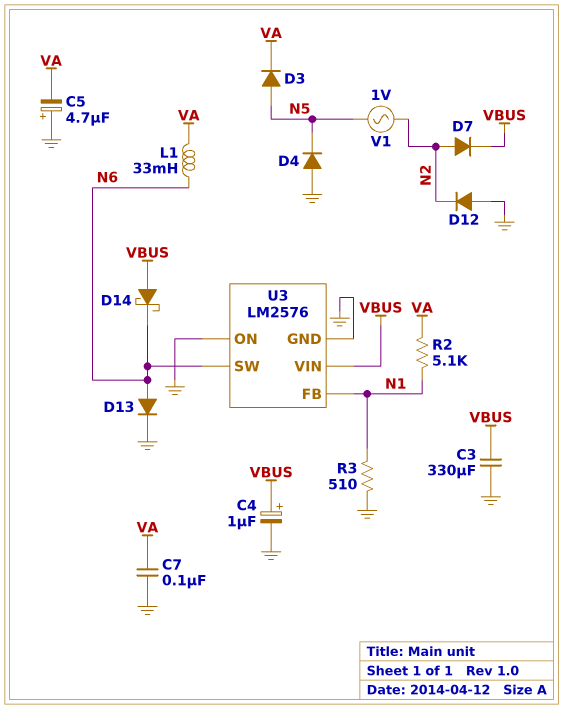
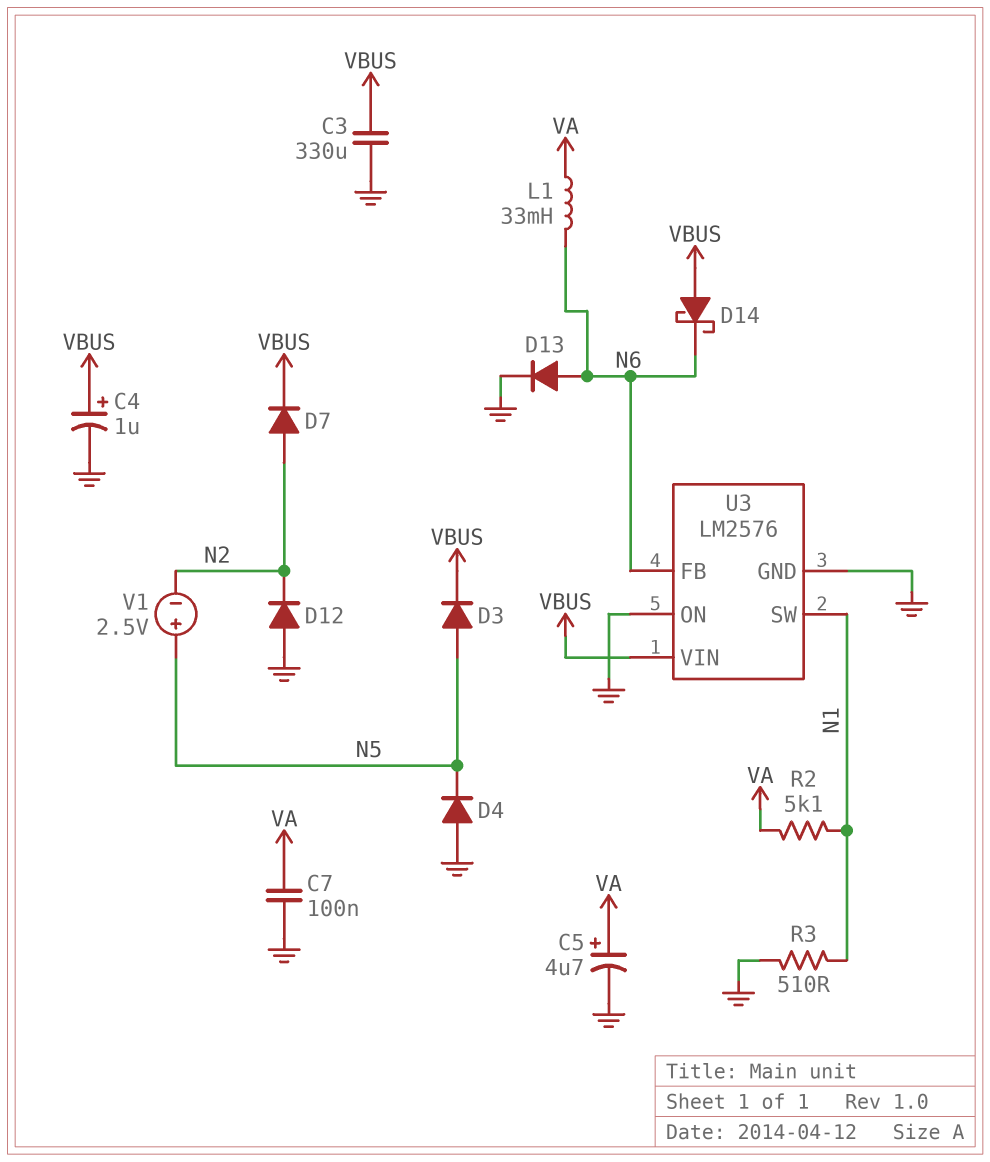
C5: 4.7uF (plus GND, minus VA) -> 4.7uF (plus VA, minus GND)
D3: diode (A N5, K VA) -> diode (A N5, K VBUS)
U3 pin FB: N1 -> N6
U3 pin SW: N6 -> N1
V1: AC 1V (N2, N5) -> 2.5V (plus N5, minus N2)

